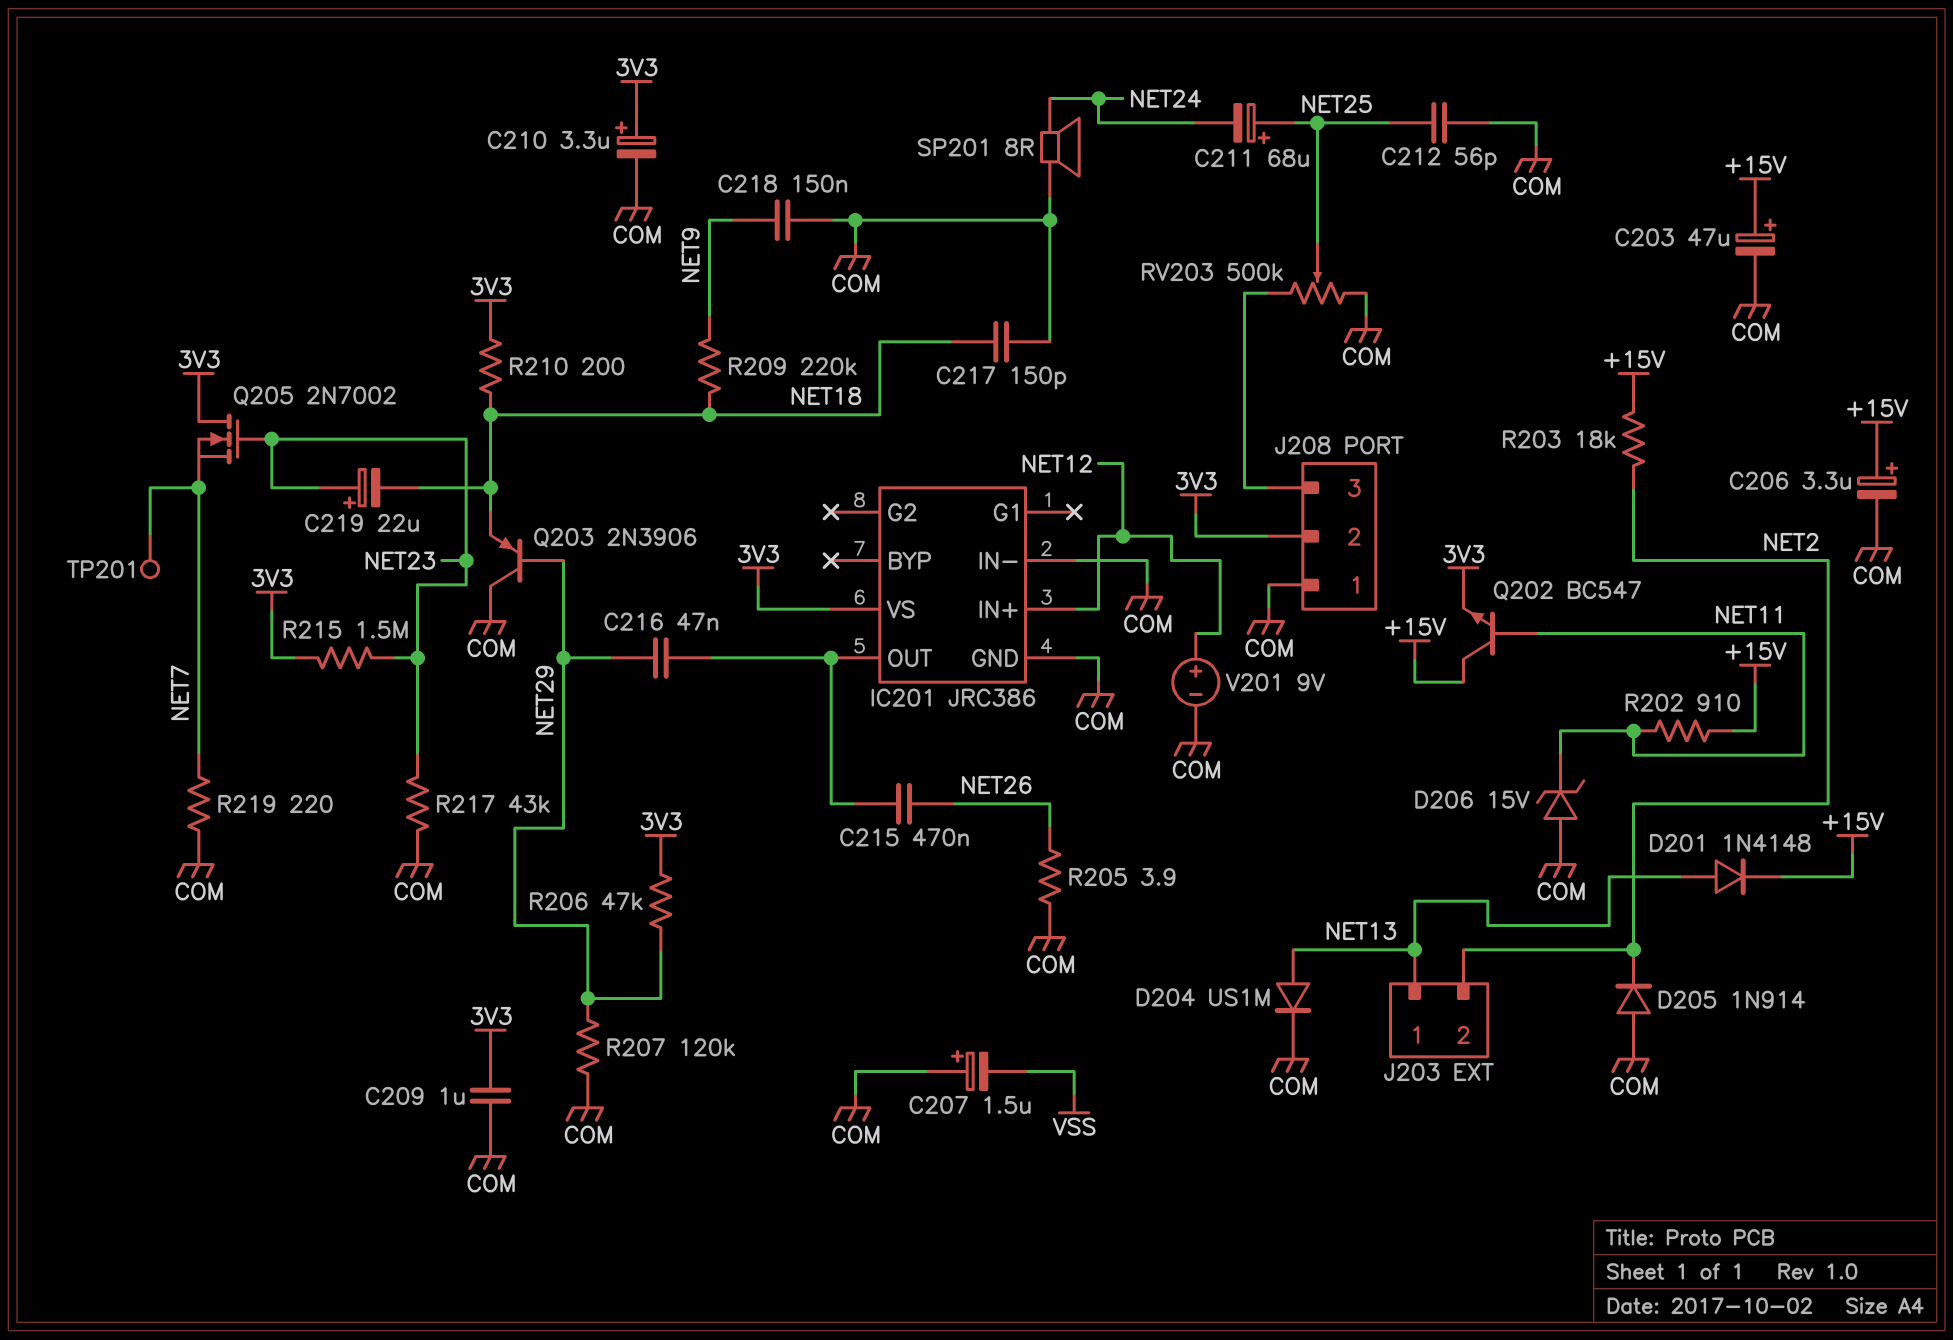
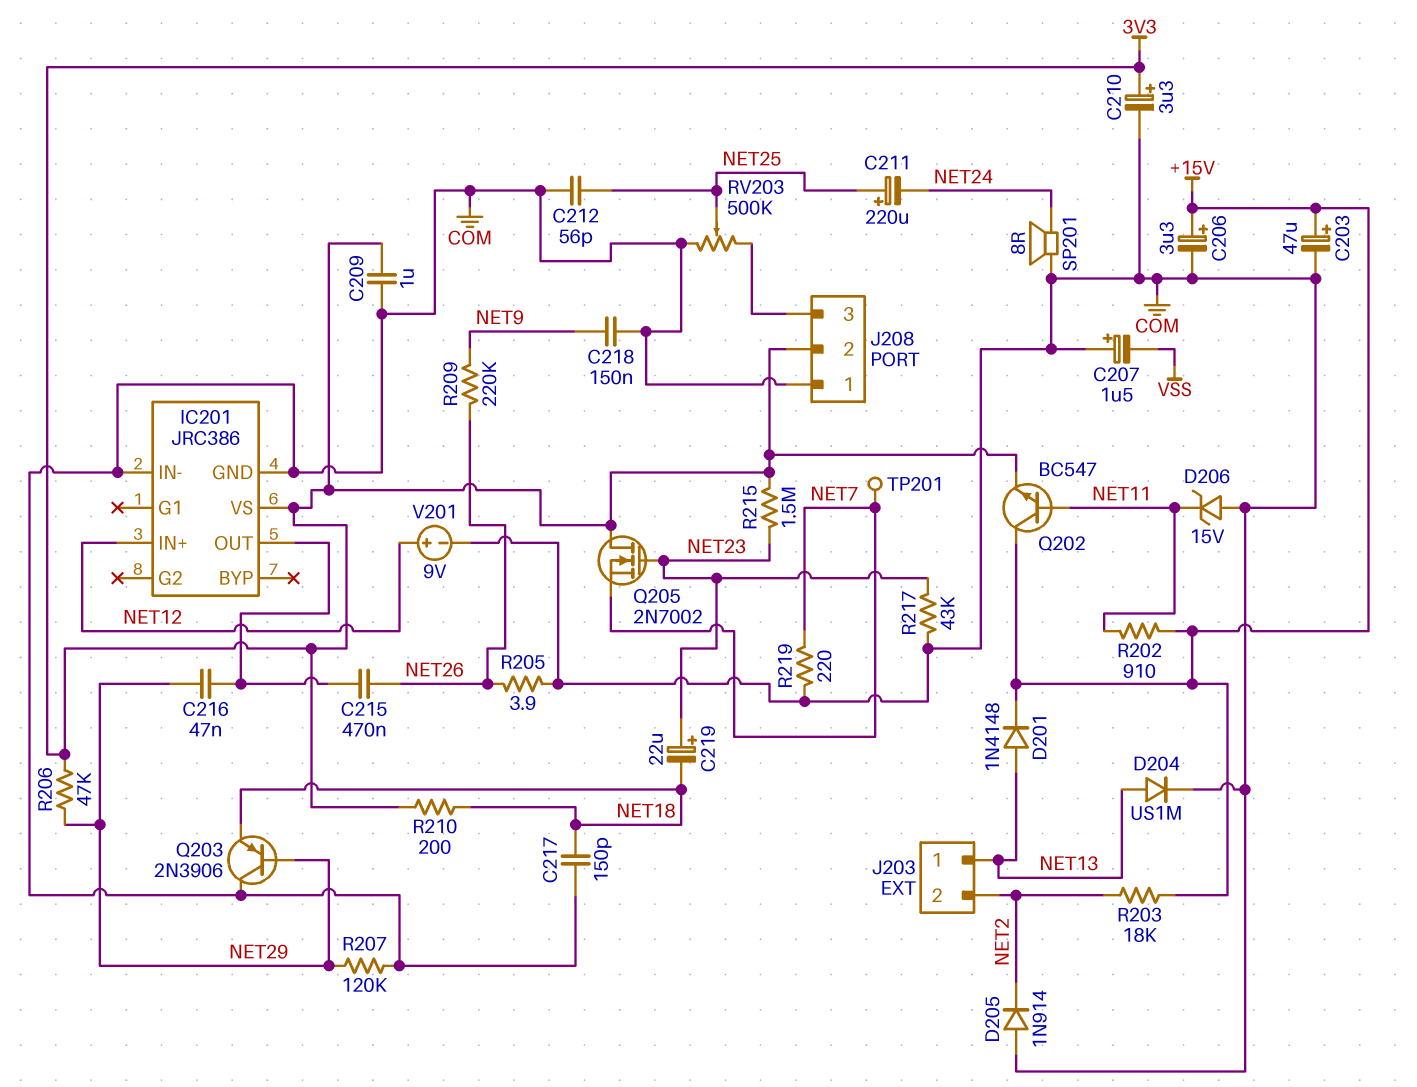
C211: 68uF (plus NET25, minus NET24) -> 220uF (plus NET25, minus NET24)
R209: 220k (NET9, NET18) -> 220k (NET9, NET26)

